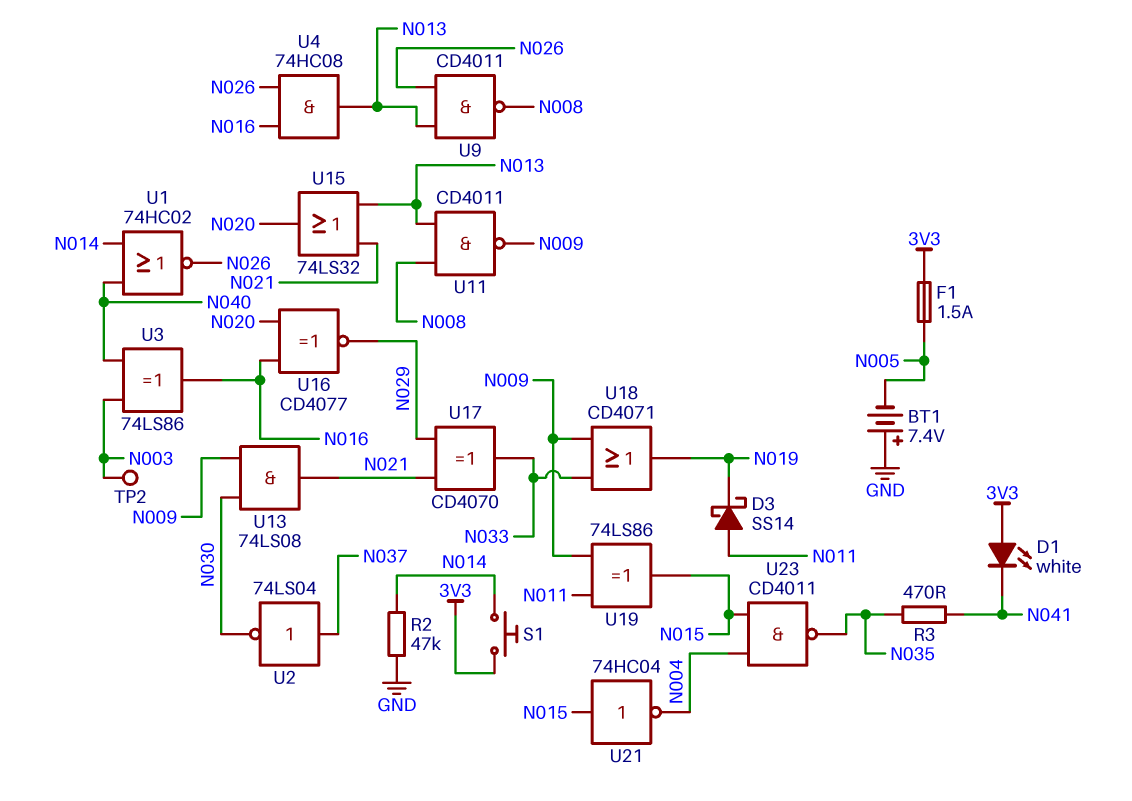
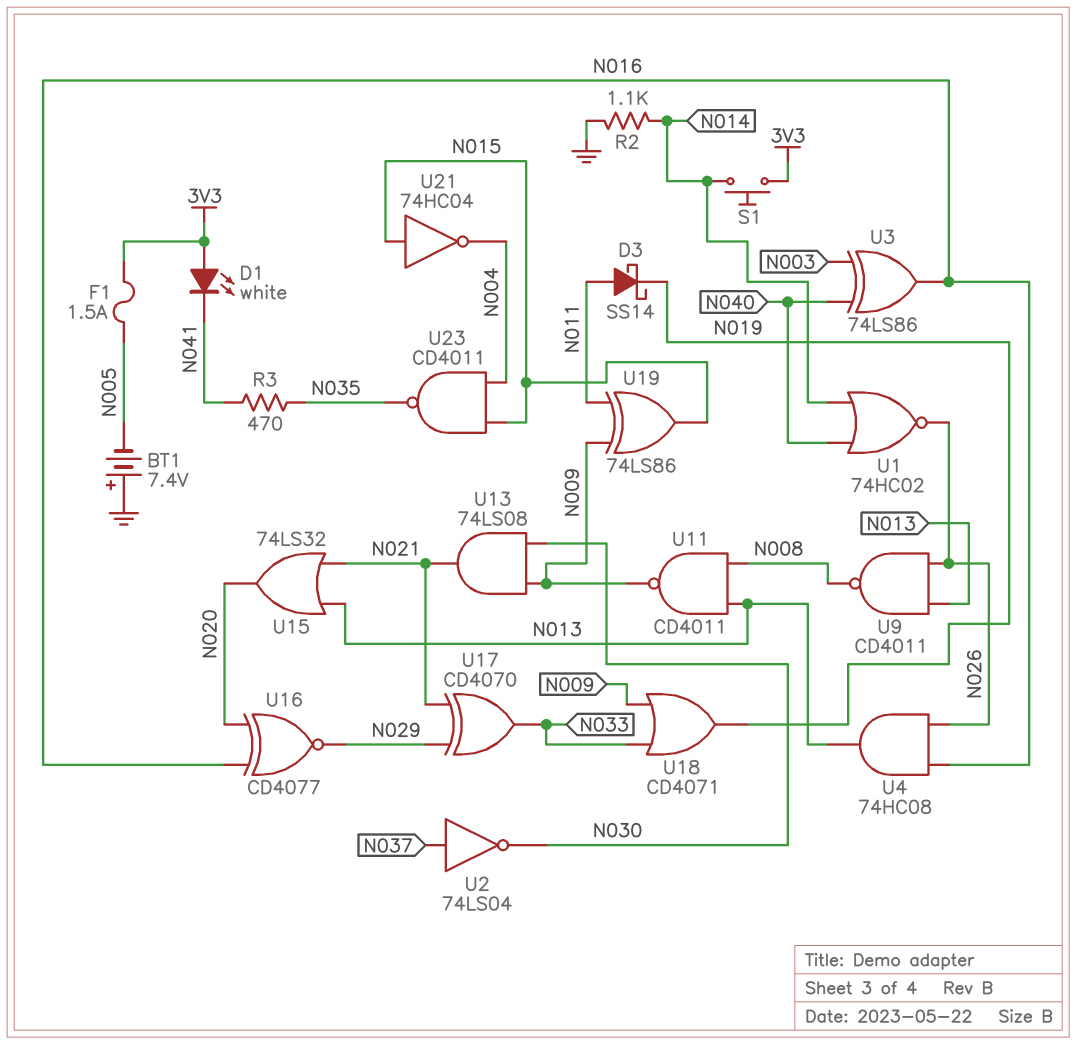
R2: 47k (GND, N014) -> 1.1k (GND, N014)
TP2: test point (N003) -> none

